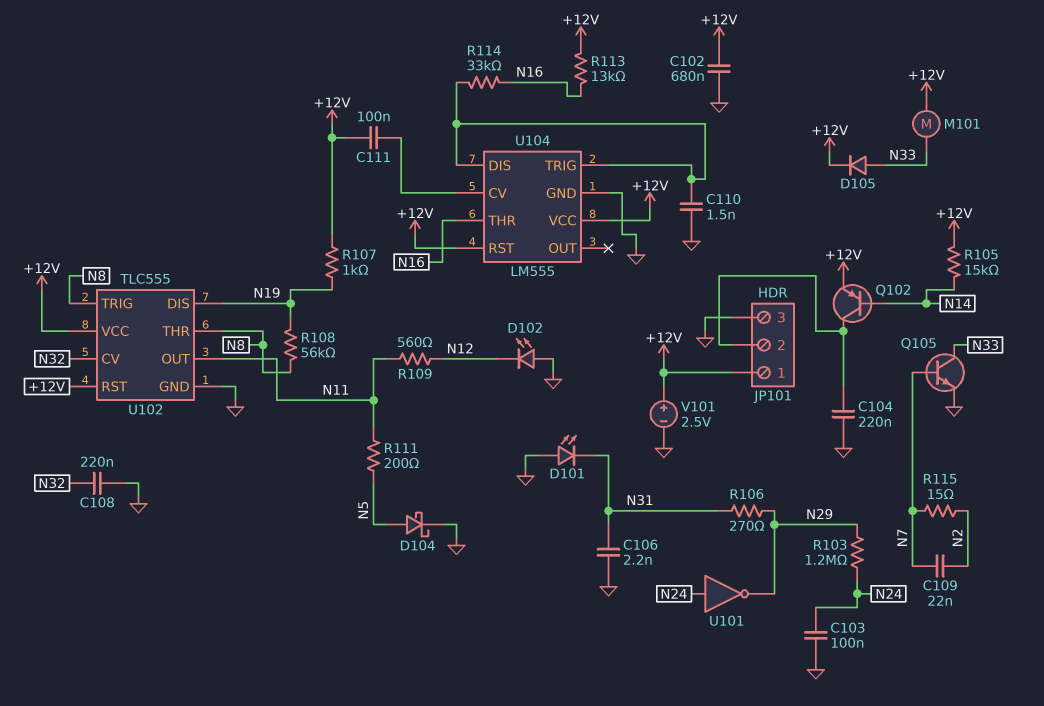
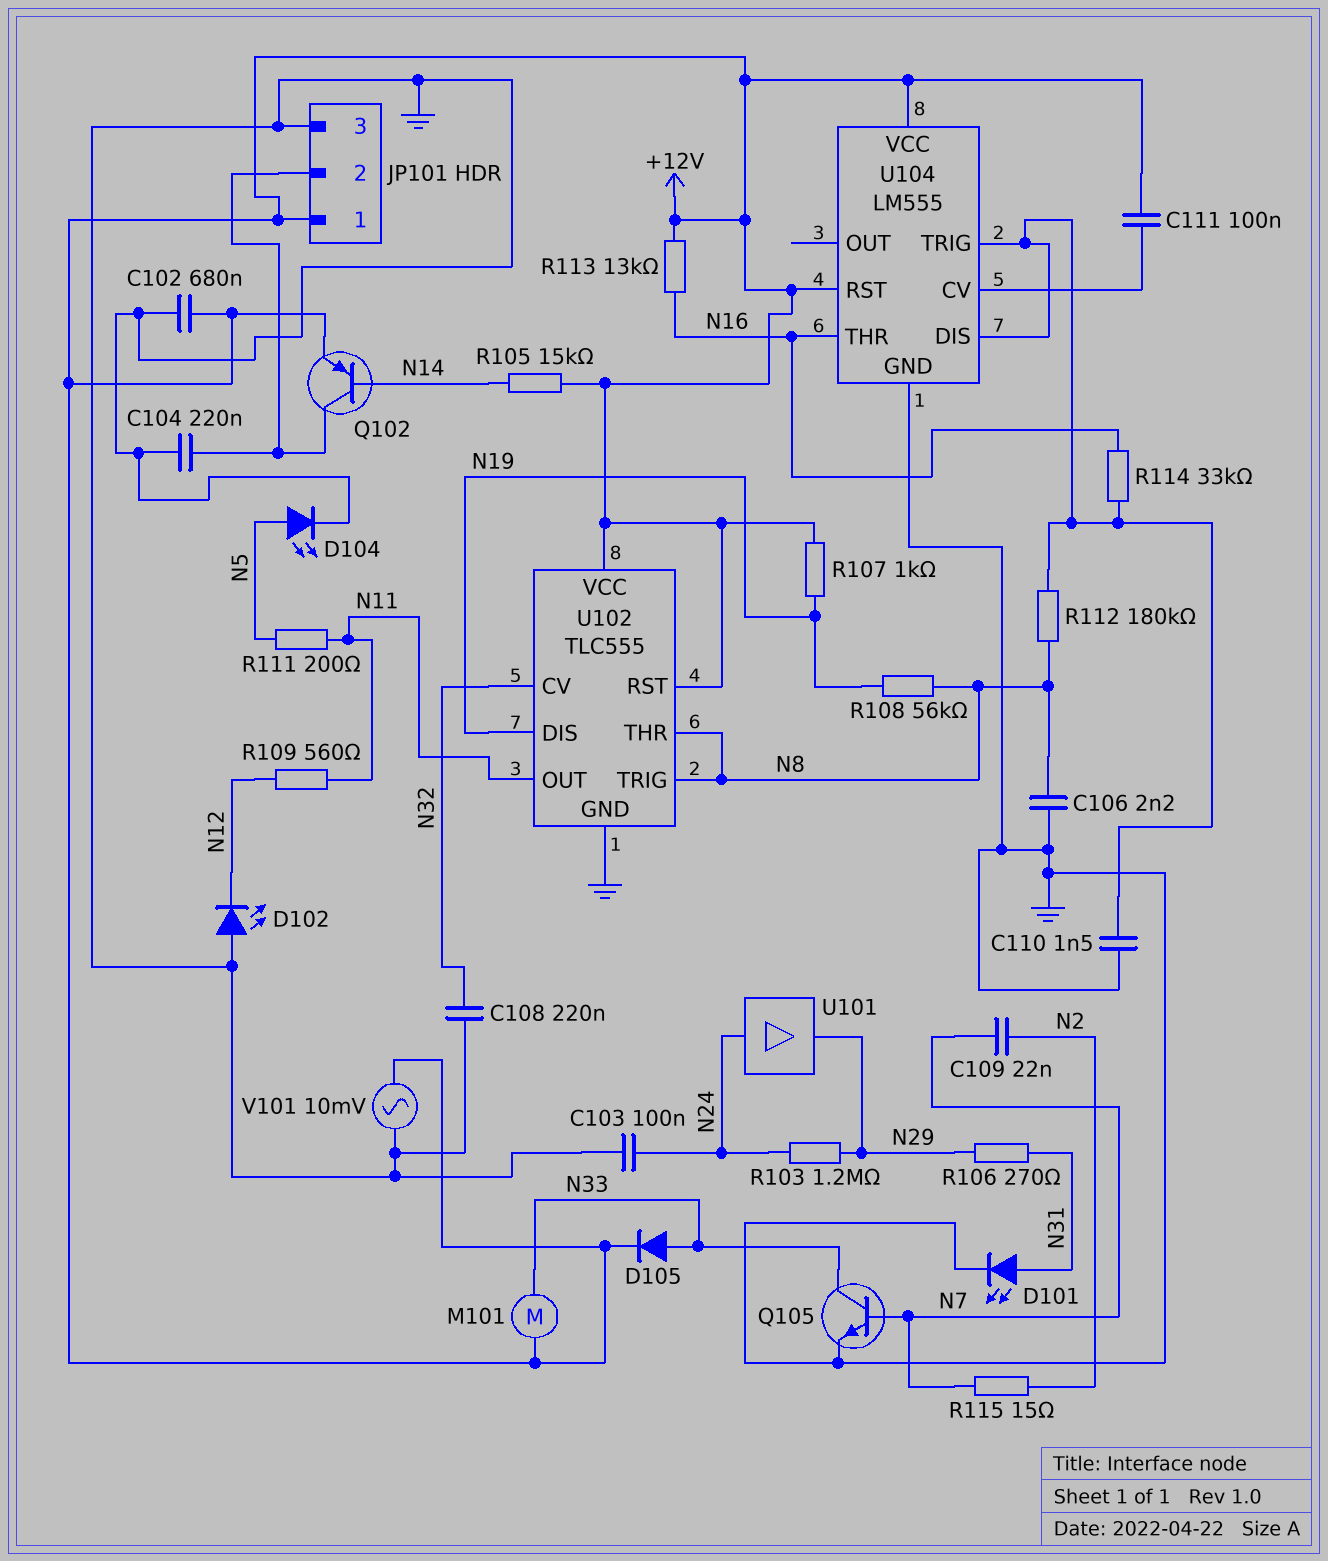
C106: 2.2nF (GND, N31) -> 2.2nF (GND, N8)
D101: LED (A GND, K N31) -> LED (A N31, K GND)
D104: schottky (A N5, K GND) -> LED (A N5, K GND)
R112: none -> 180k (N8, U104/DIS)
U101: NOT (in N24, out N29) -> buffer (in N24, out N29)
V101: 2.5V (plus +12V, minus GND) -> AC 10mV (+12V, GND)

